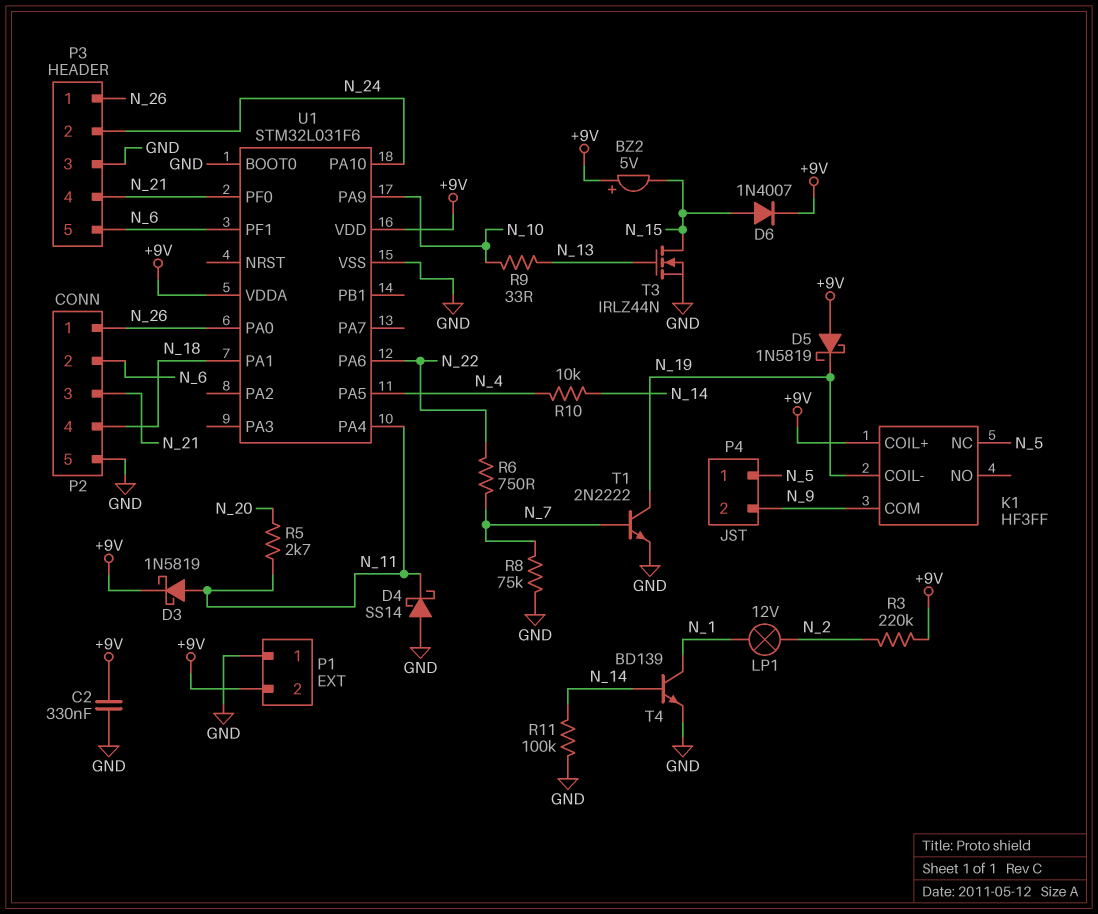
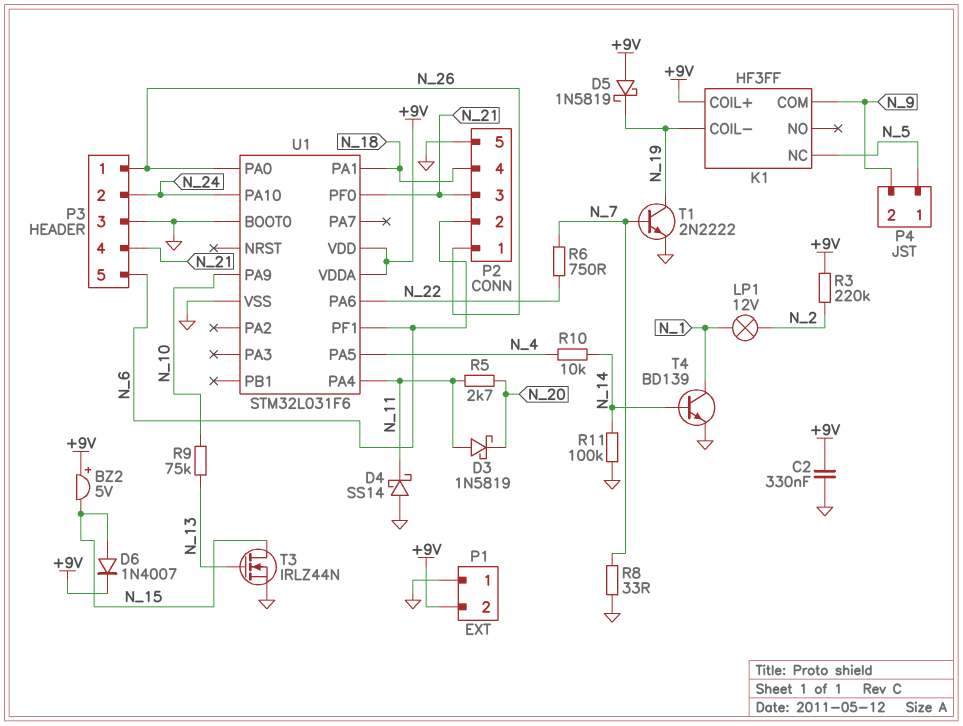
D3: schottky 1N5819 (A N_11, K +9V) -> schottky 1N5819 (A N_11, K N_20)
R8: 75k (GND, N_7) -> 33 (GND, N_7)
R9: 33 (N_10, N_13) -> 75k (N_10, N_13)

